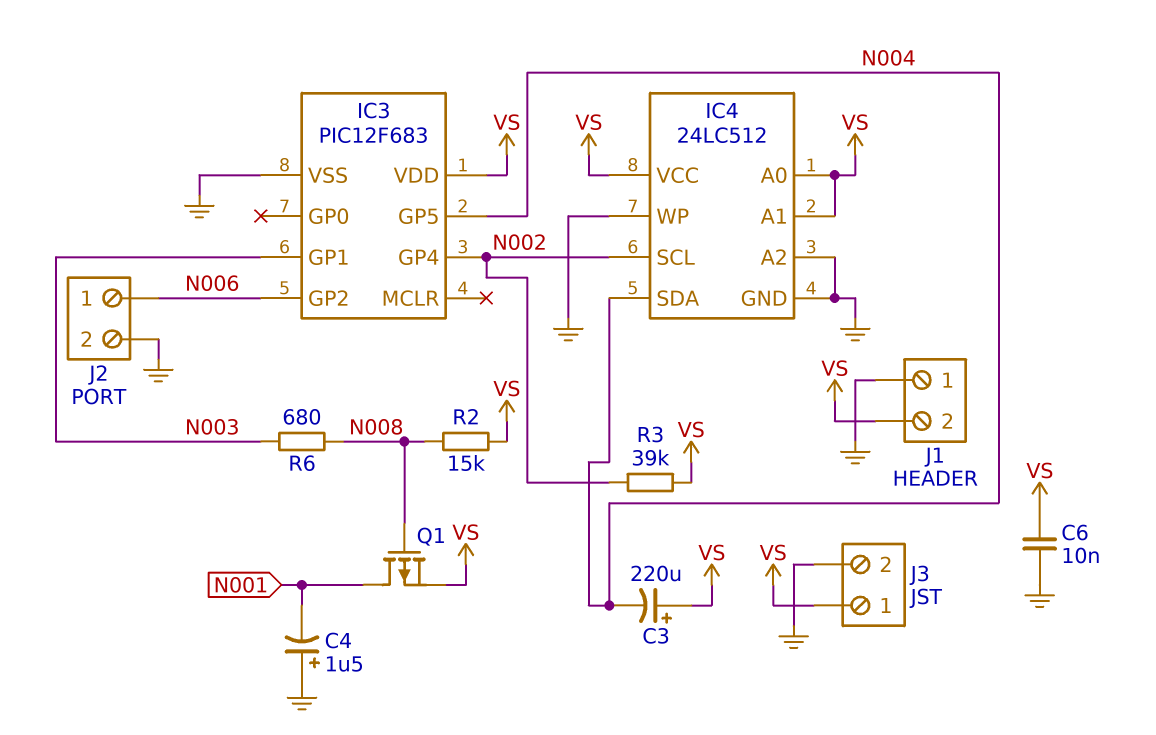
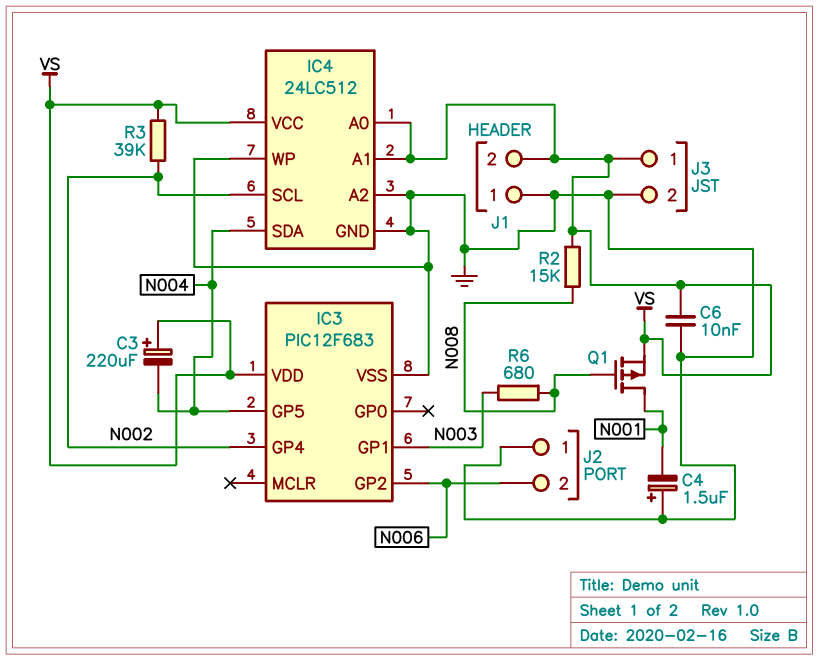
J2 pin 1: N006 -> GND
J2 pin 2: GND -> N006

